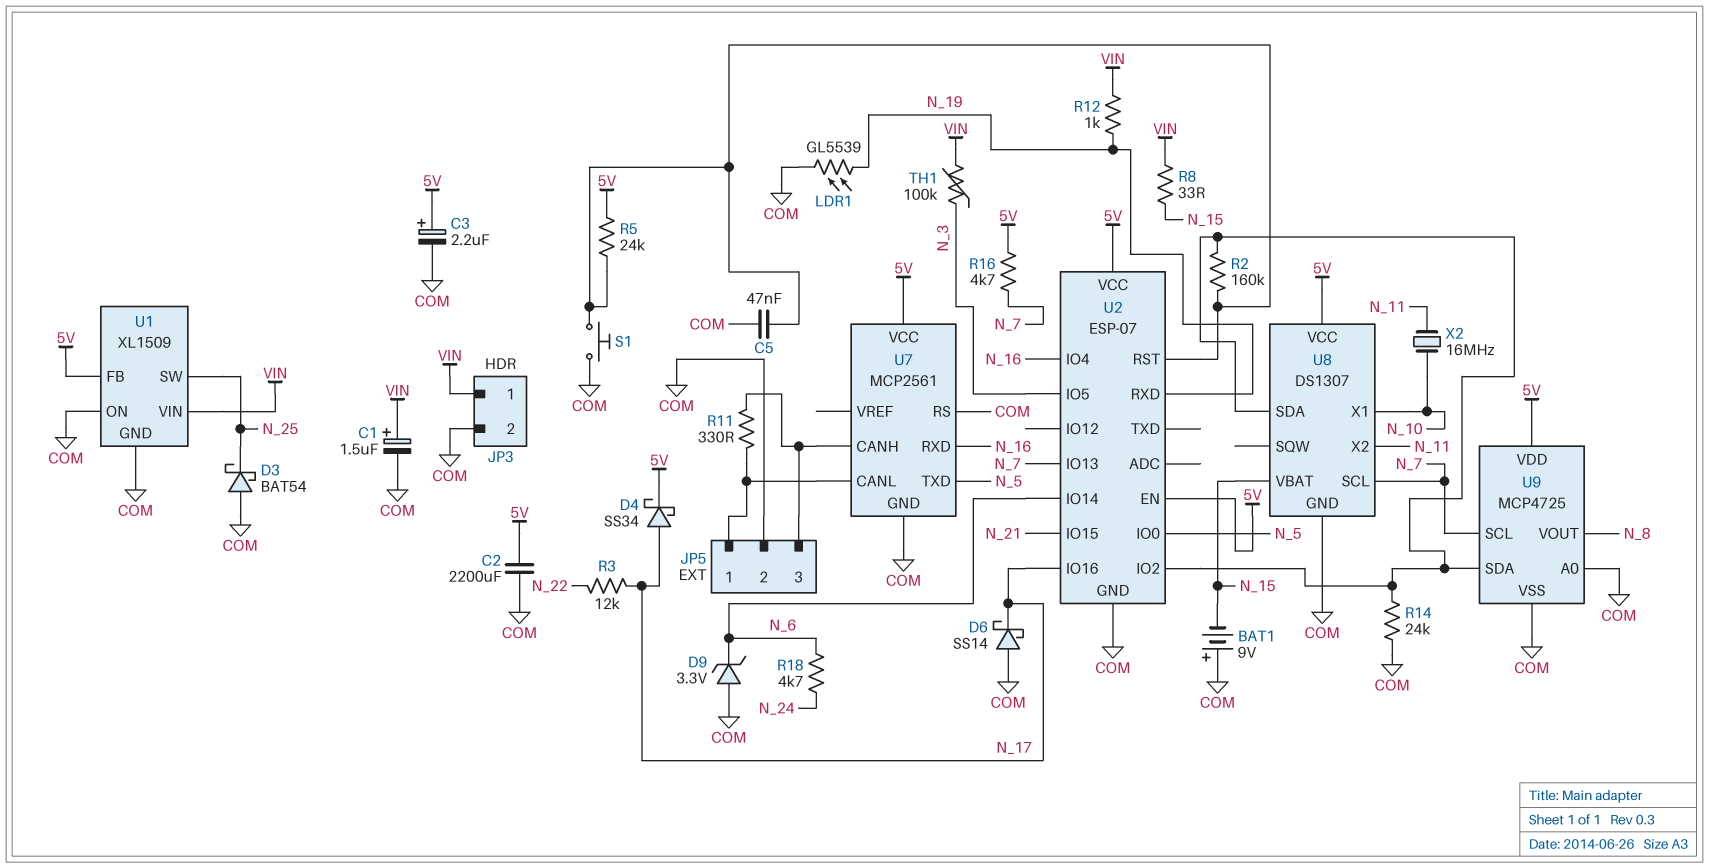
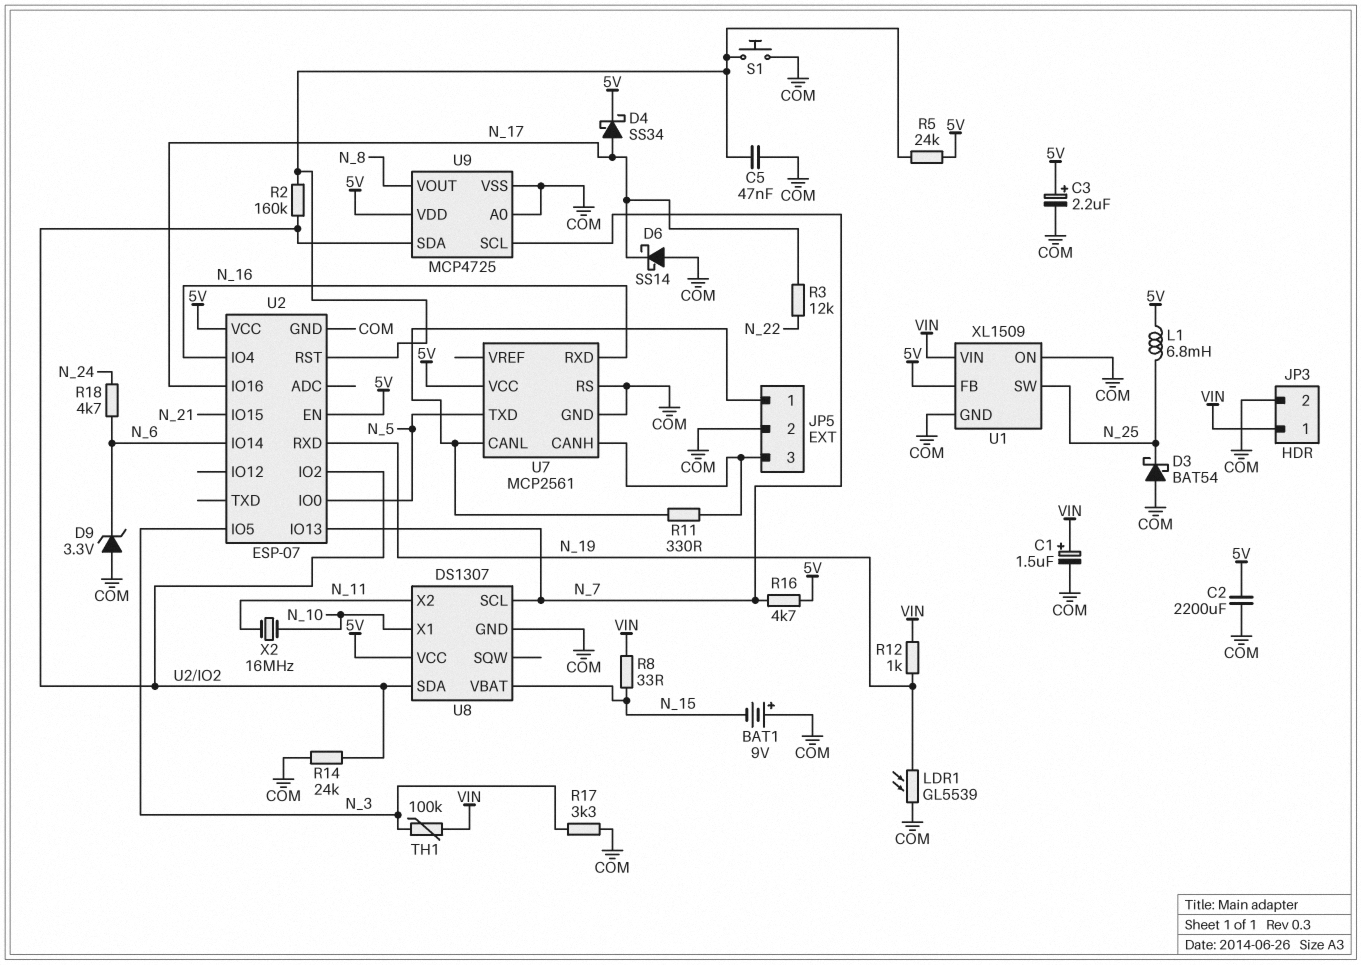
L1: none -> 6.8mH (5V, N_25)
R17: none -> 3.3k (COM, N_3)

